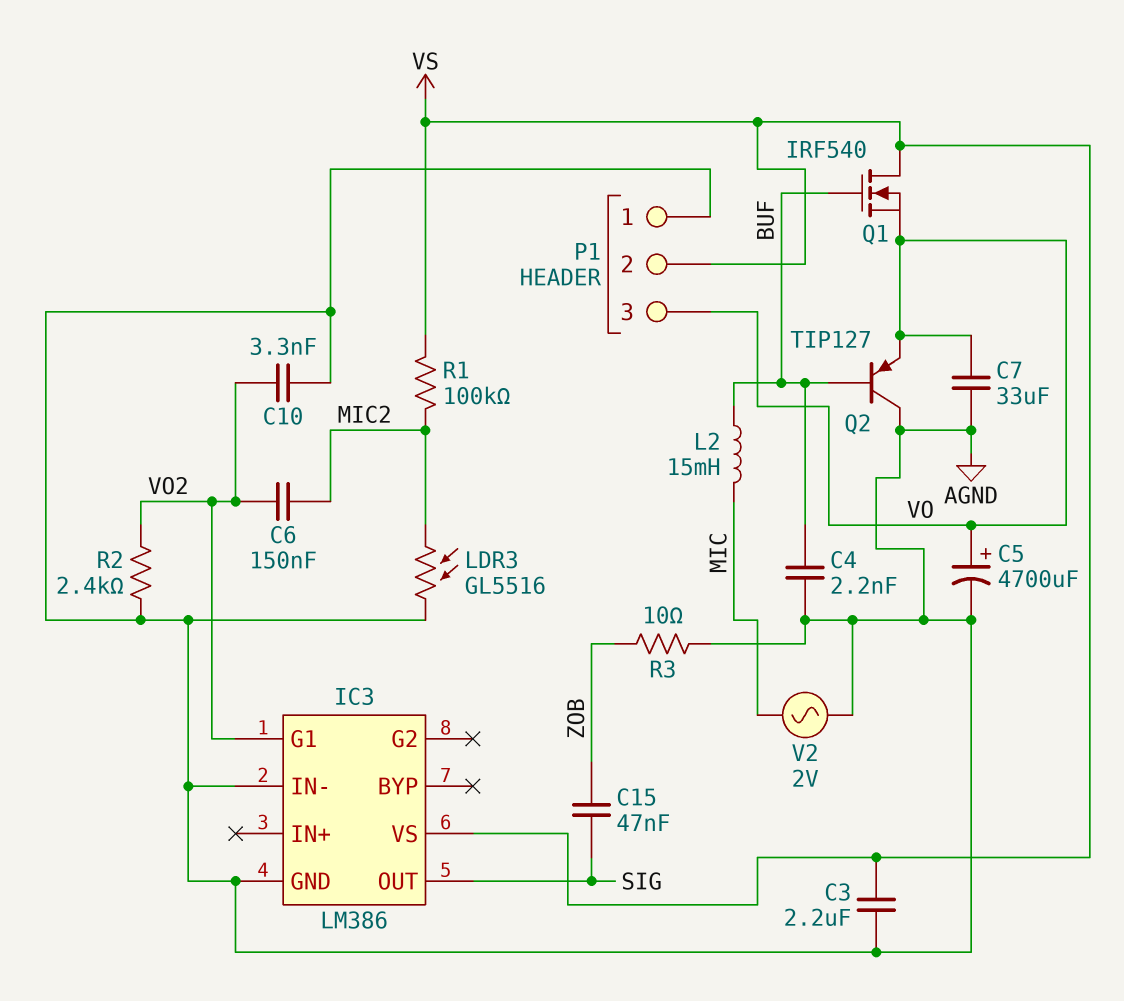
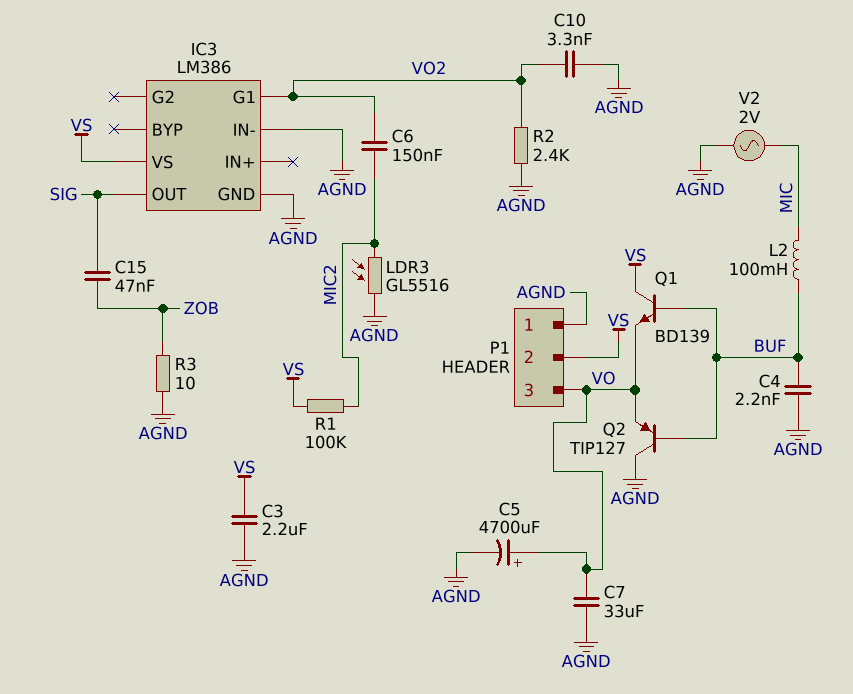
L2: 15mH (BUF, MIC) -> 100mH (BUF, MIC)
Q1: NMOS IRF540 (G BUF, D VS, S VO) -> NPN BD139 (B BUF, C VS, E VO)

